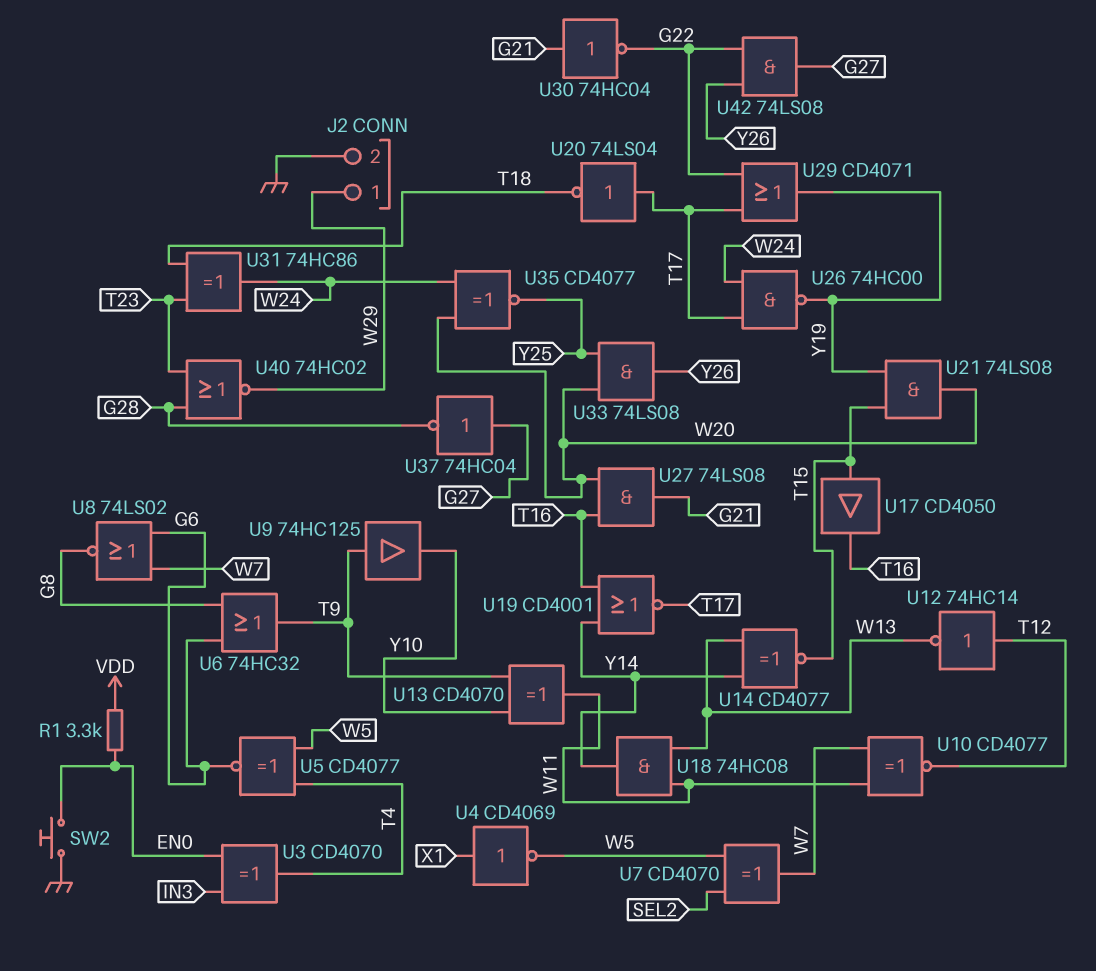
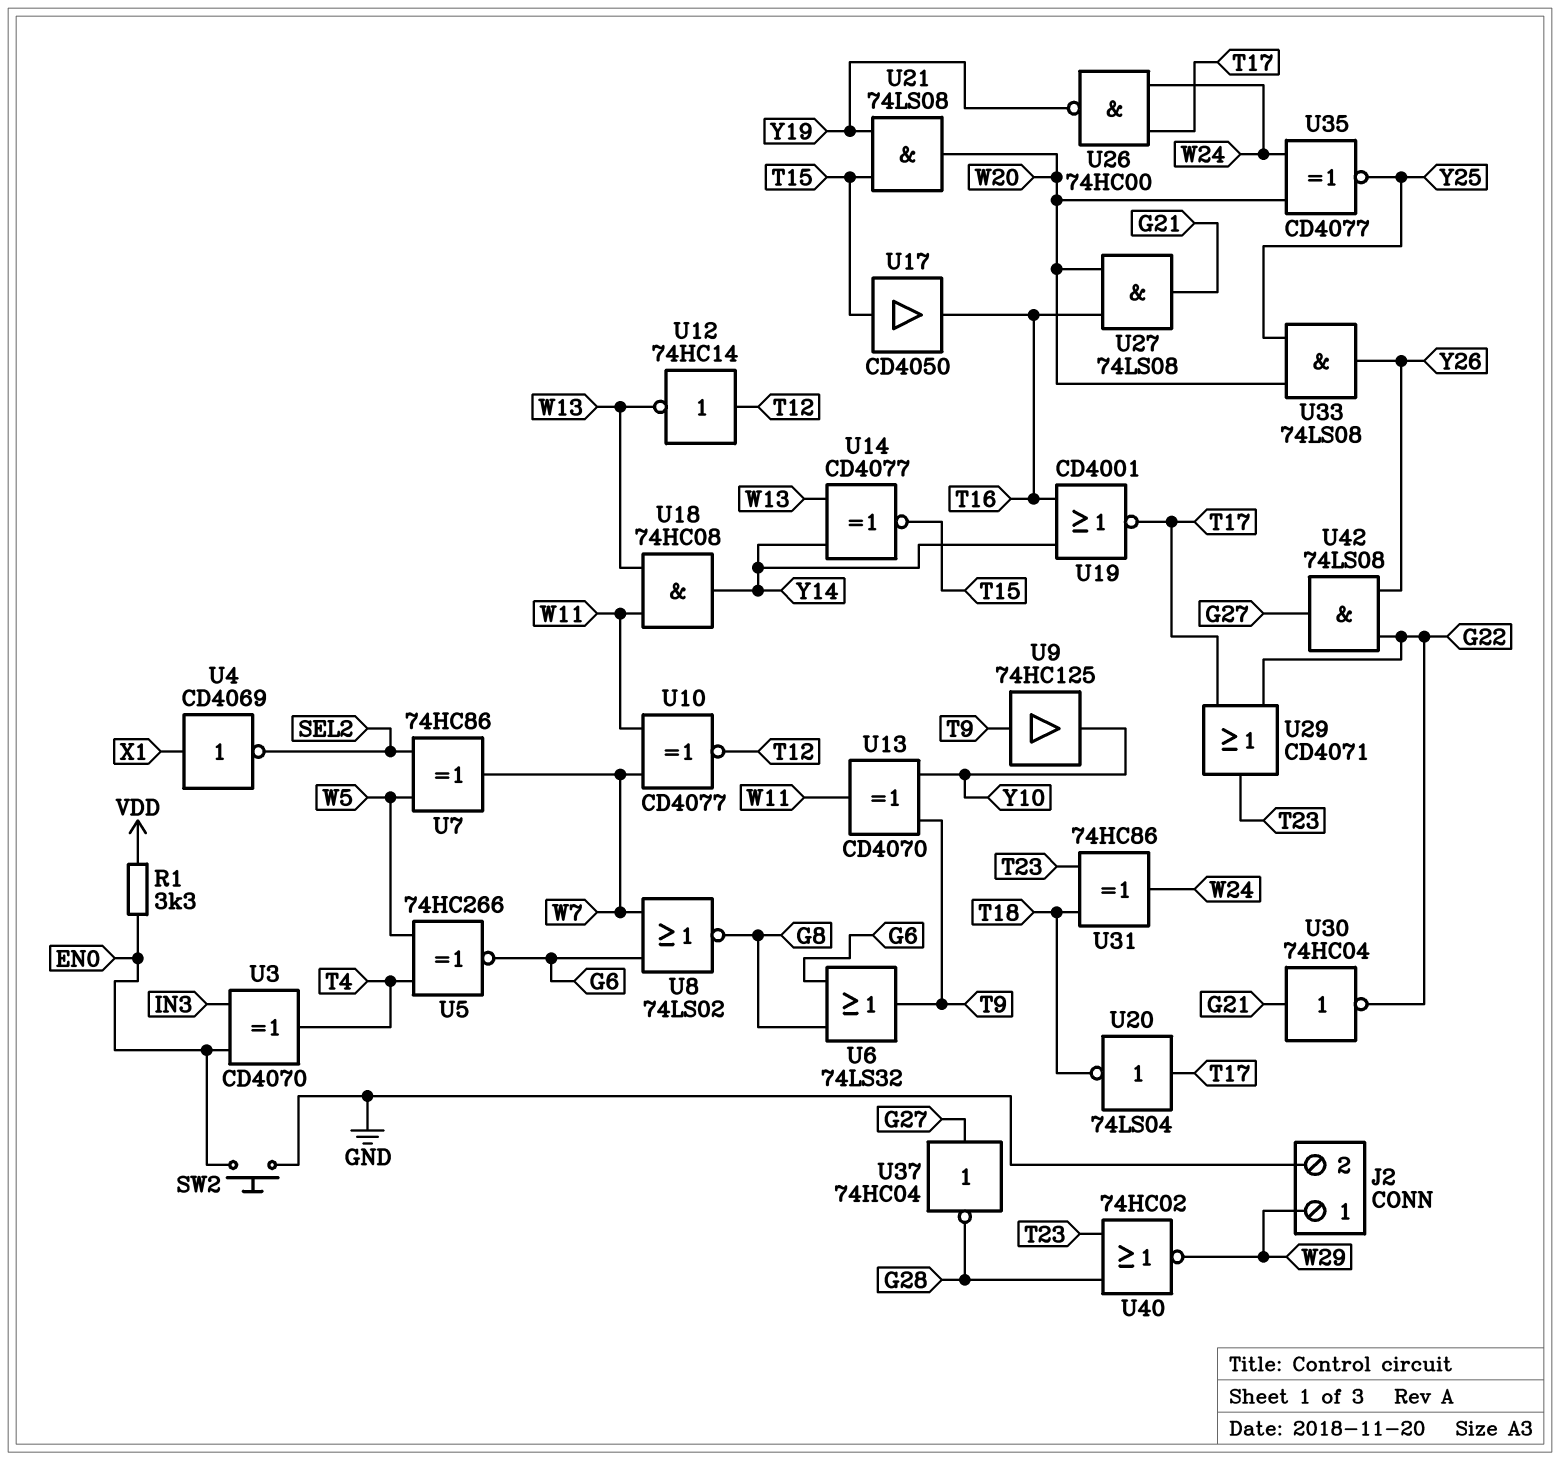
U4: NOT CD4069 (in X1, out W5) -> NOT CD4069 (in X1, out SEL2)
U5: XNOR CD4077 (in T4, in W5, out G6) -> XNOR 74HC266 (in T4, in W5, out G6)
U6: OR 74HC32 (in G6, in G8, out T9) -> OR 74LS32 (in G6, in G8, out T9)
U7: XOR CD4070 (in SEL2, in W5, out W7) -> XOR 74HC86 (in SEL2, in W5, out W7)
U29: OR CD4071 (in G22, in T17, out Y19) -> OR CD4071 (in G22, in T17, out T23)

